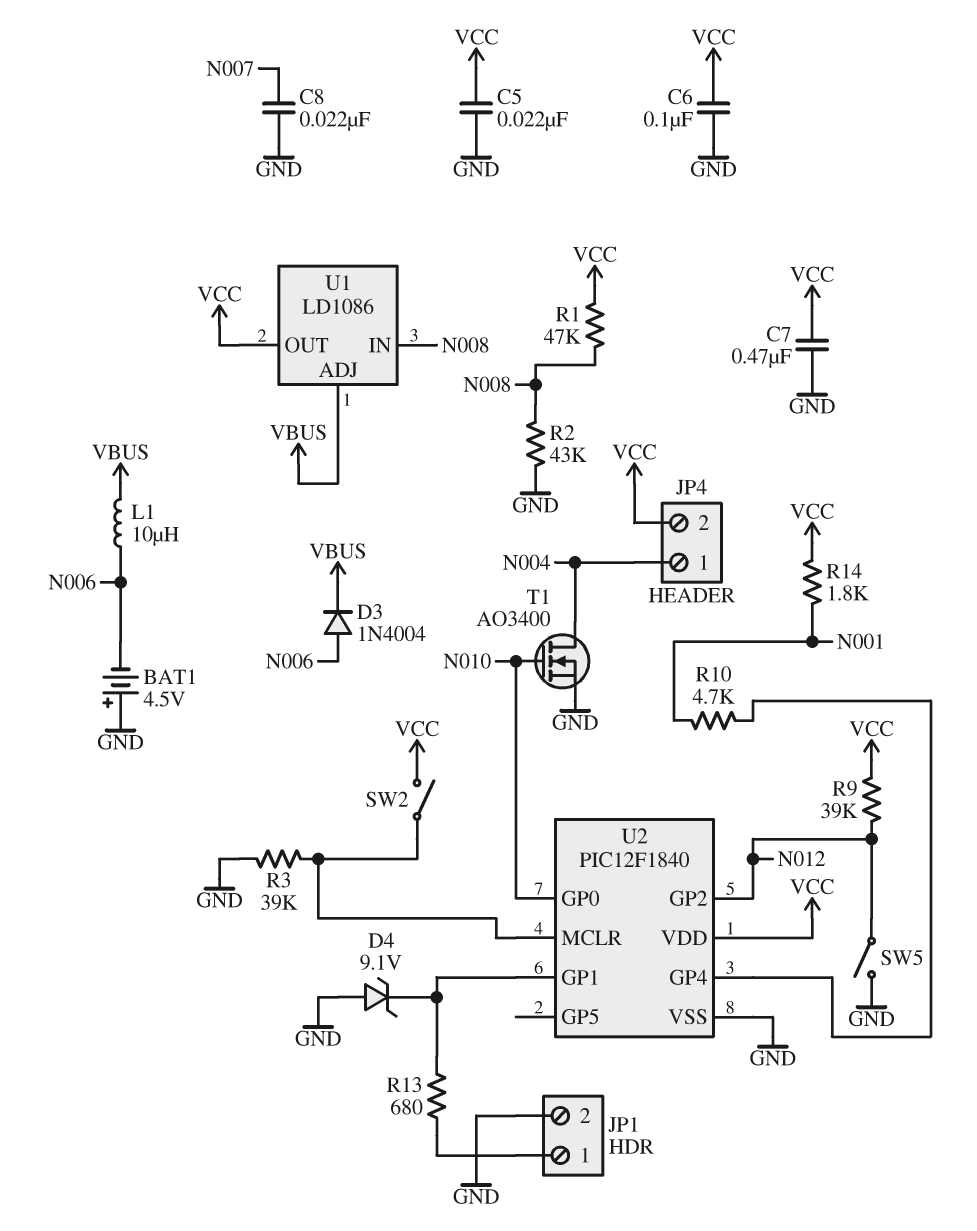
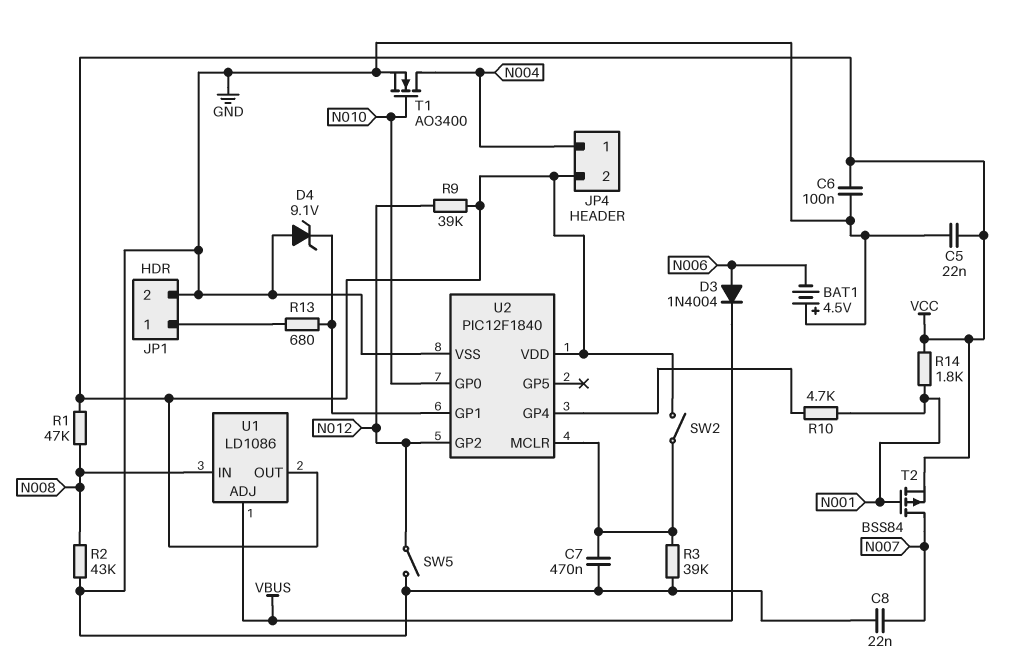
C7: 470nF (GND, VCC) -> 470nF (GND, U2/MCLR)
L1: 10uH (N006, VBUS) -> none
T2: none -> PMOS BSS84 (G N001, D N007, S VCC)

